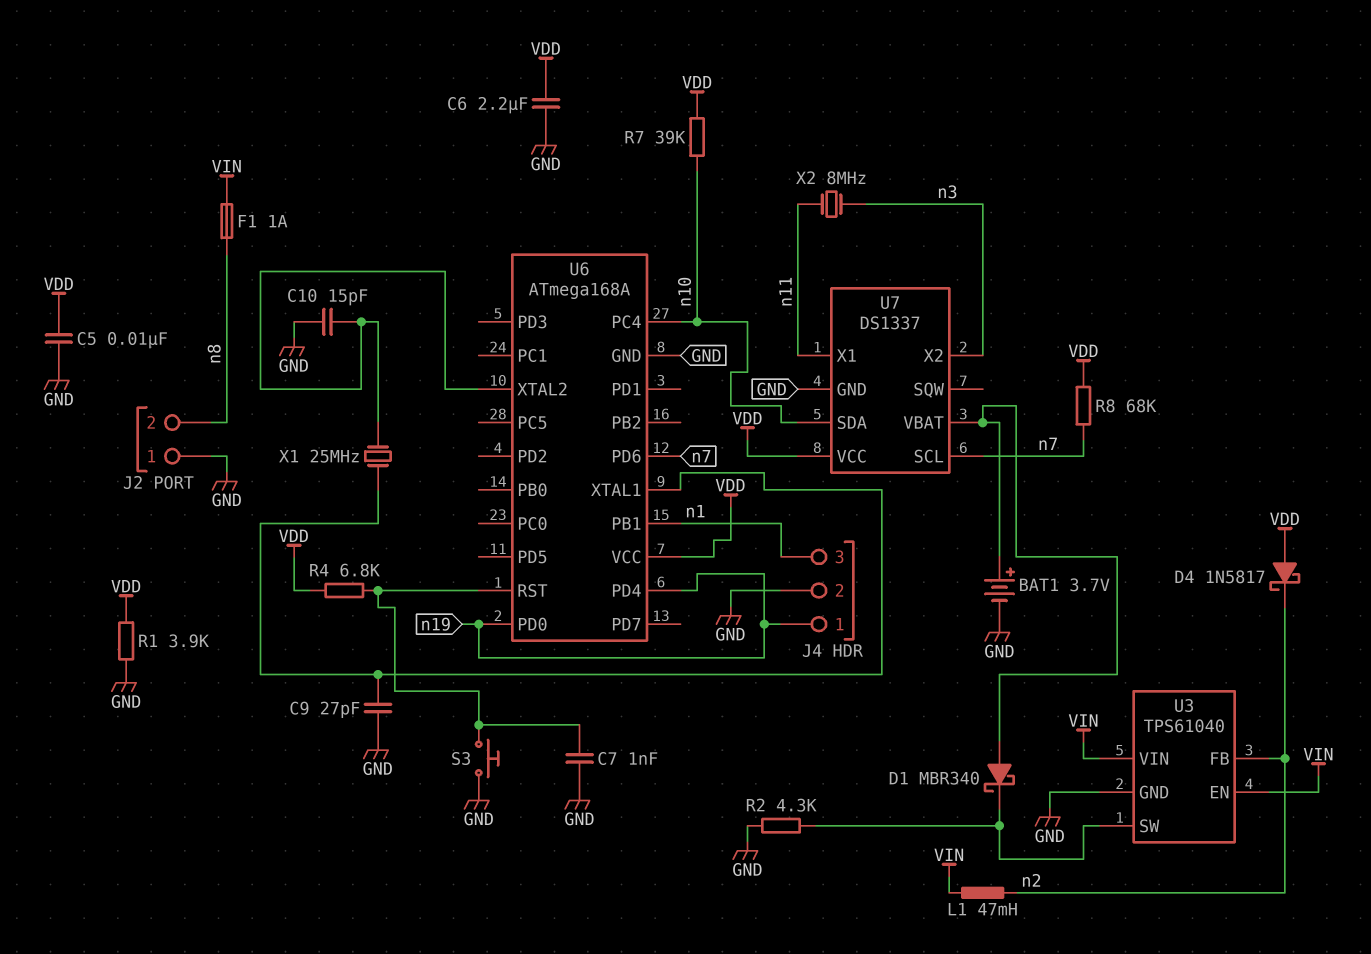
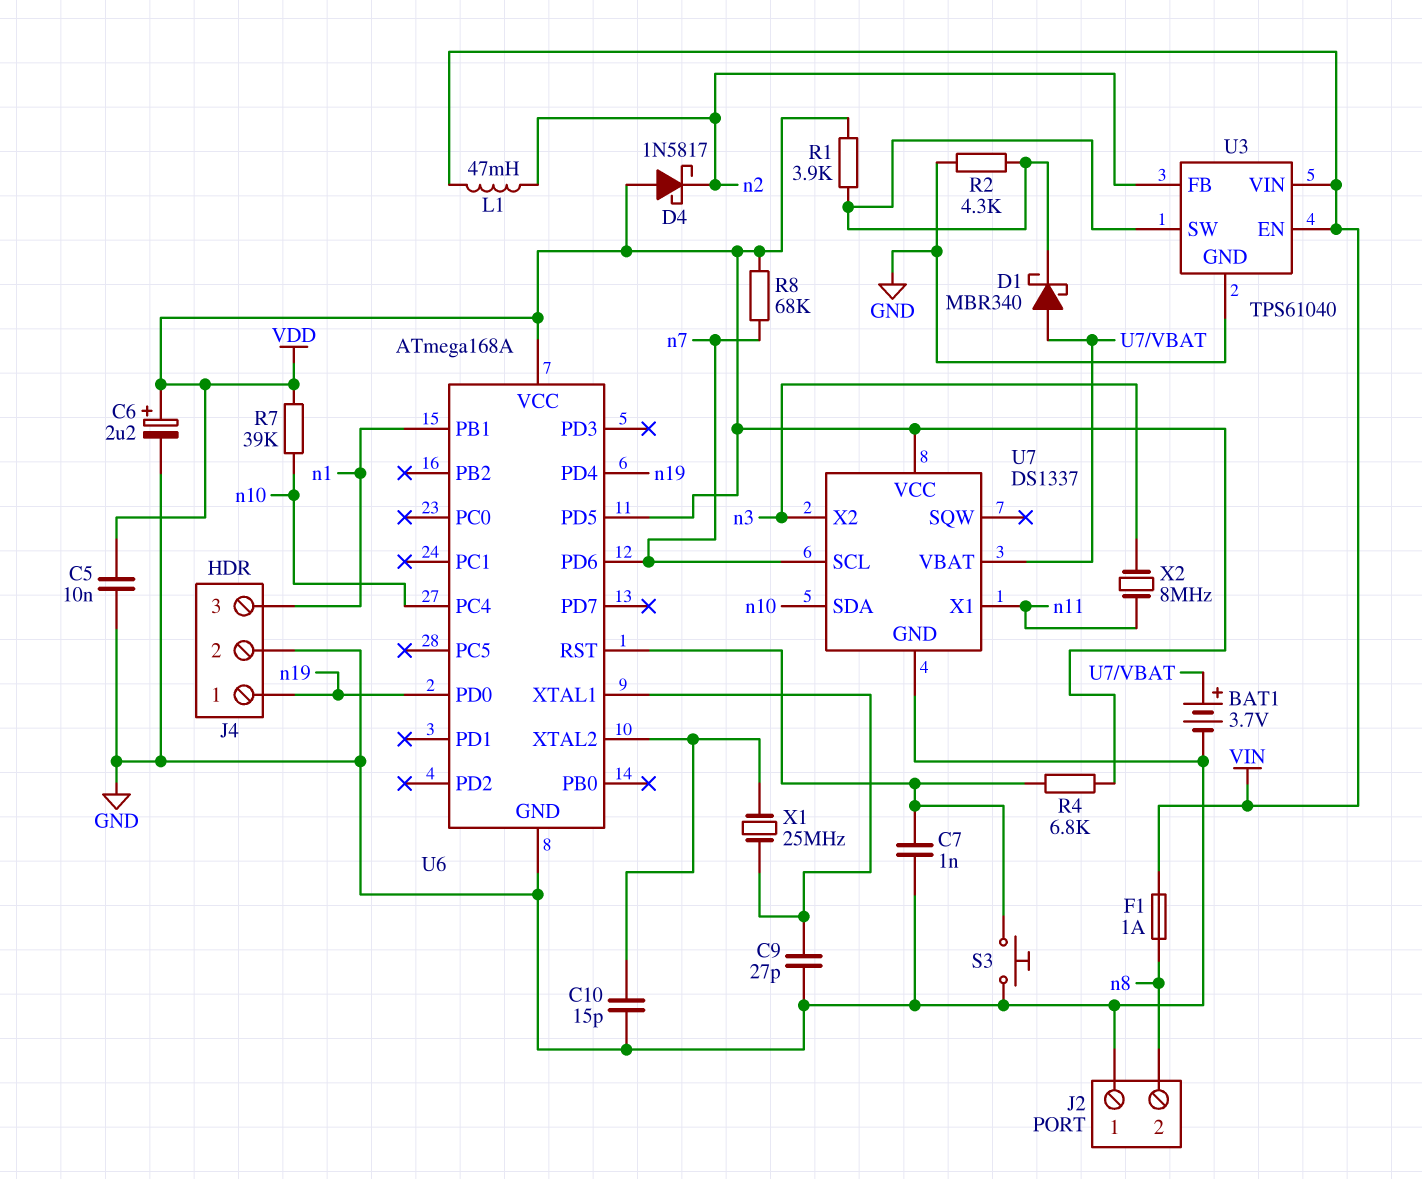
C6: 2.2uF (GND, VDD) -> 2.2uF (plus VDD, minus GND)
R1: 3.9k (GND, VDD) -> 3.9k (U3/SW, VDD)
U6 pin PD5: none -> VDD

